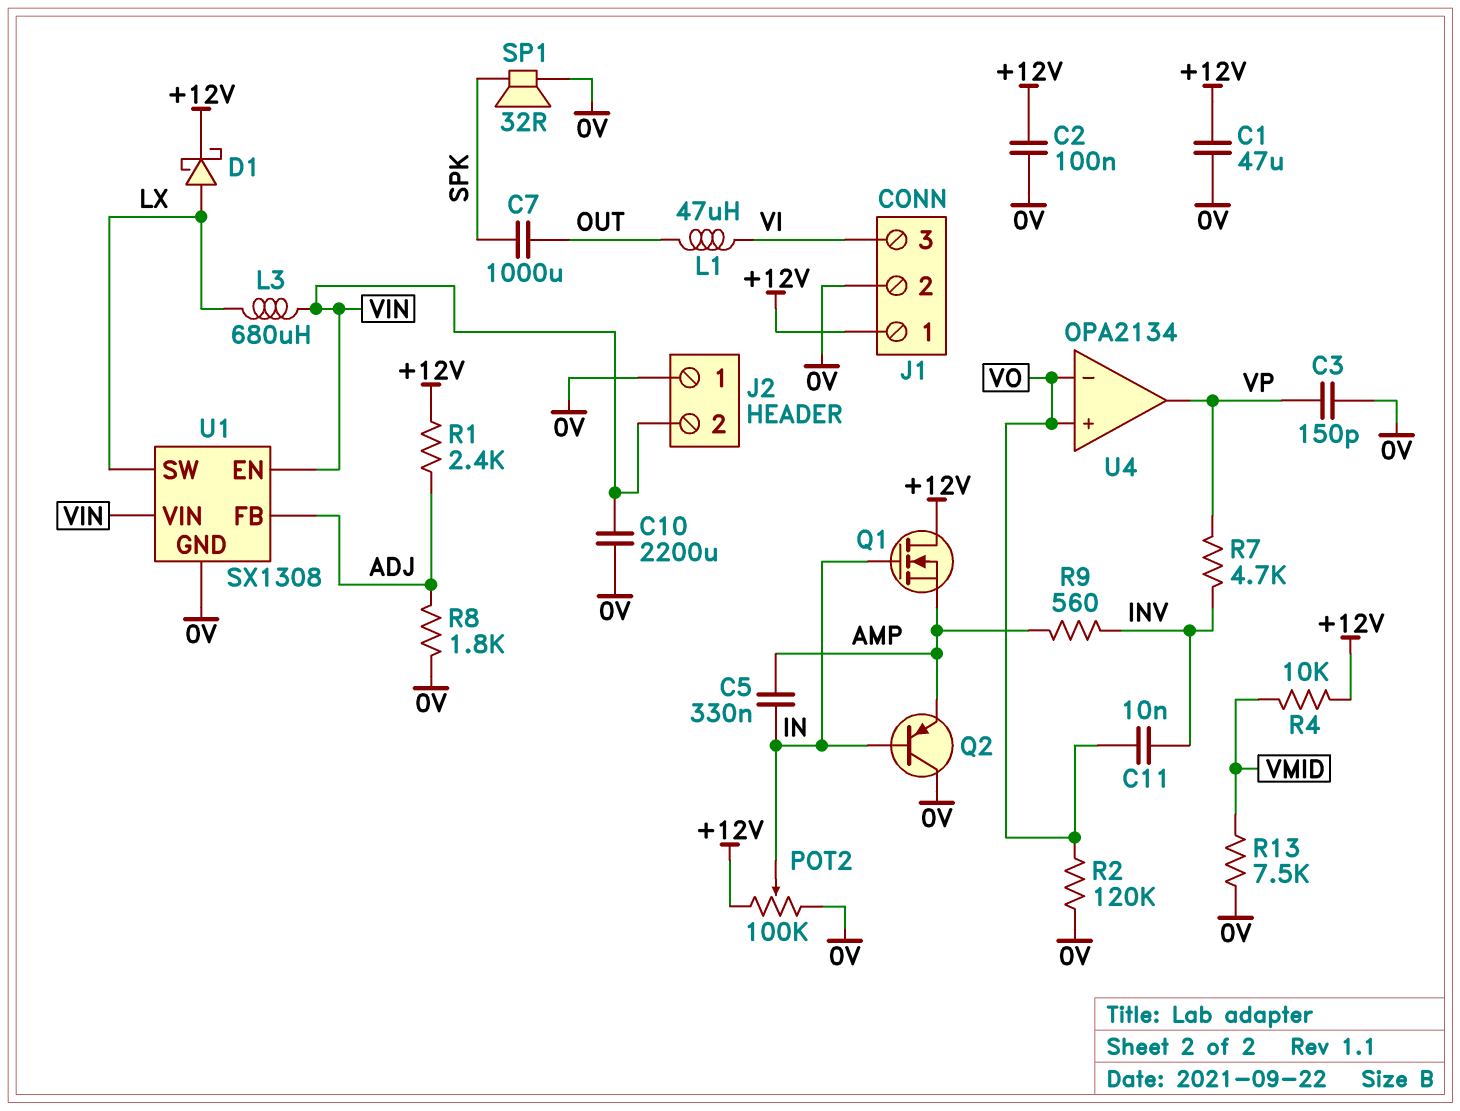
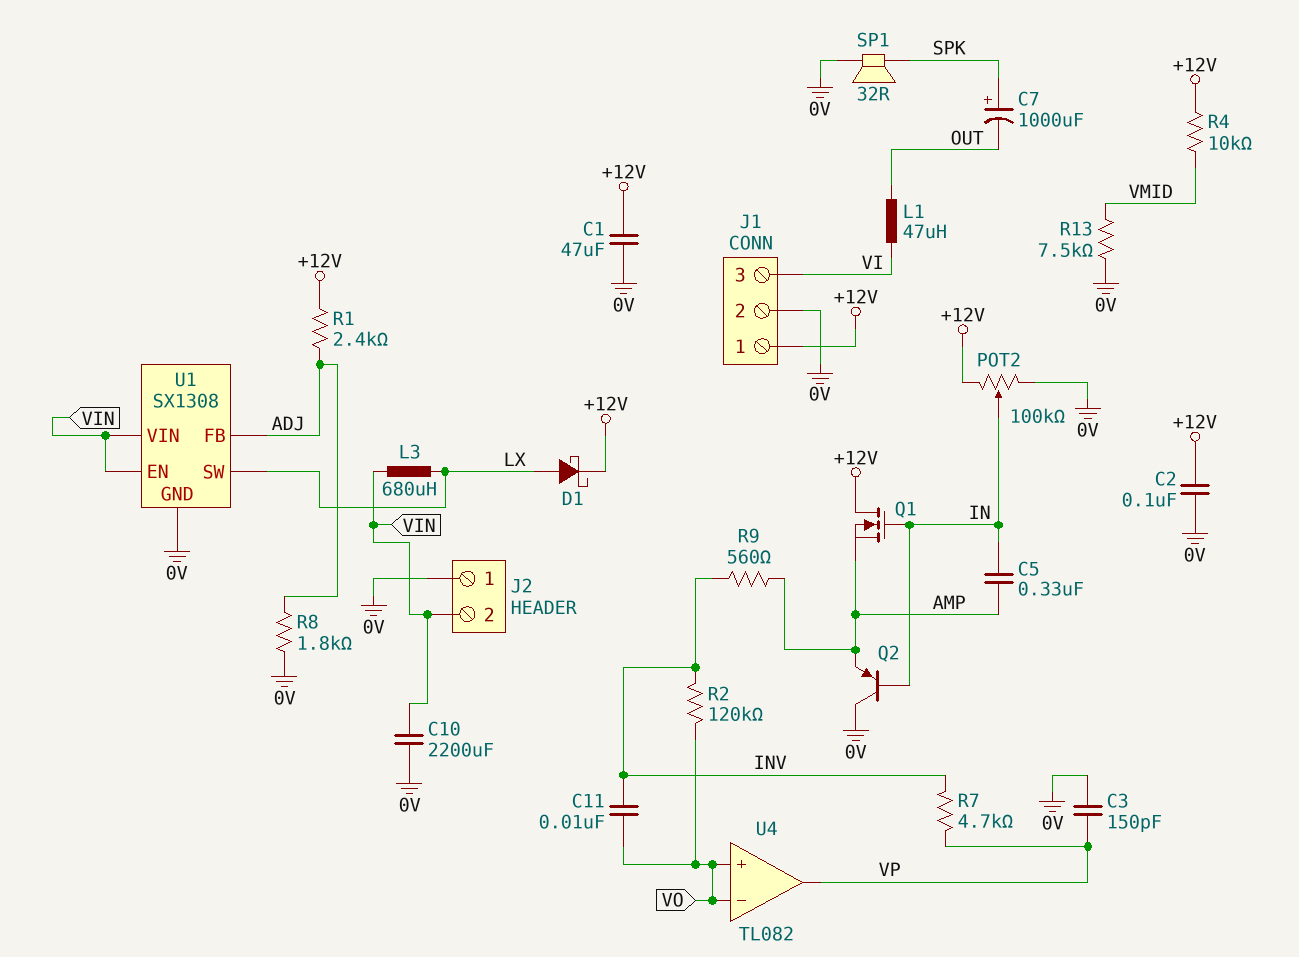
C7: 1000uF (OUT, SPK) -> 1000uF (plus SPK, minus OUT)
R2: 120k (0V, VO) -> 120k (INV, VO)
U4: OPA2134 -> TL082

